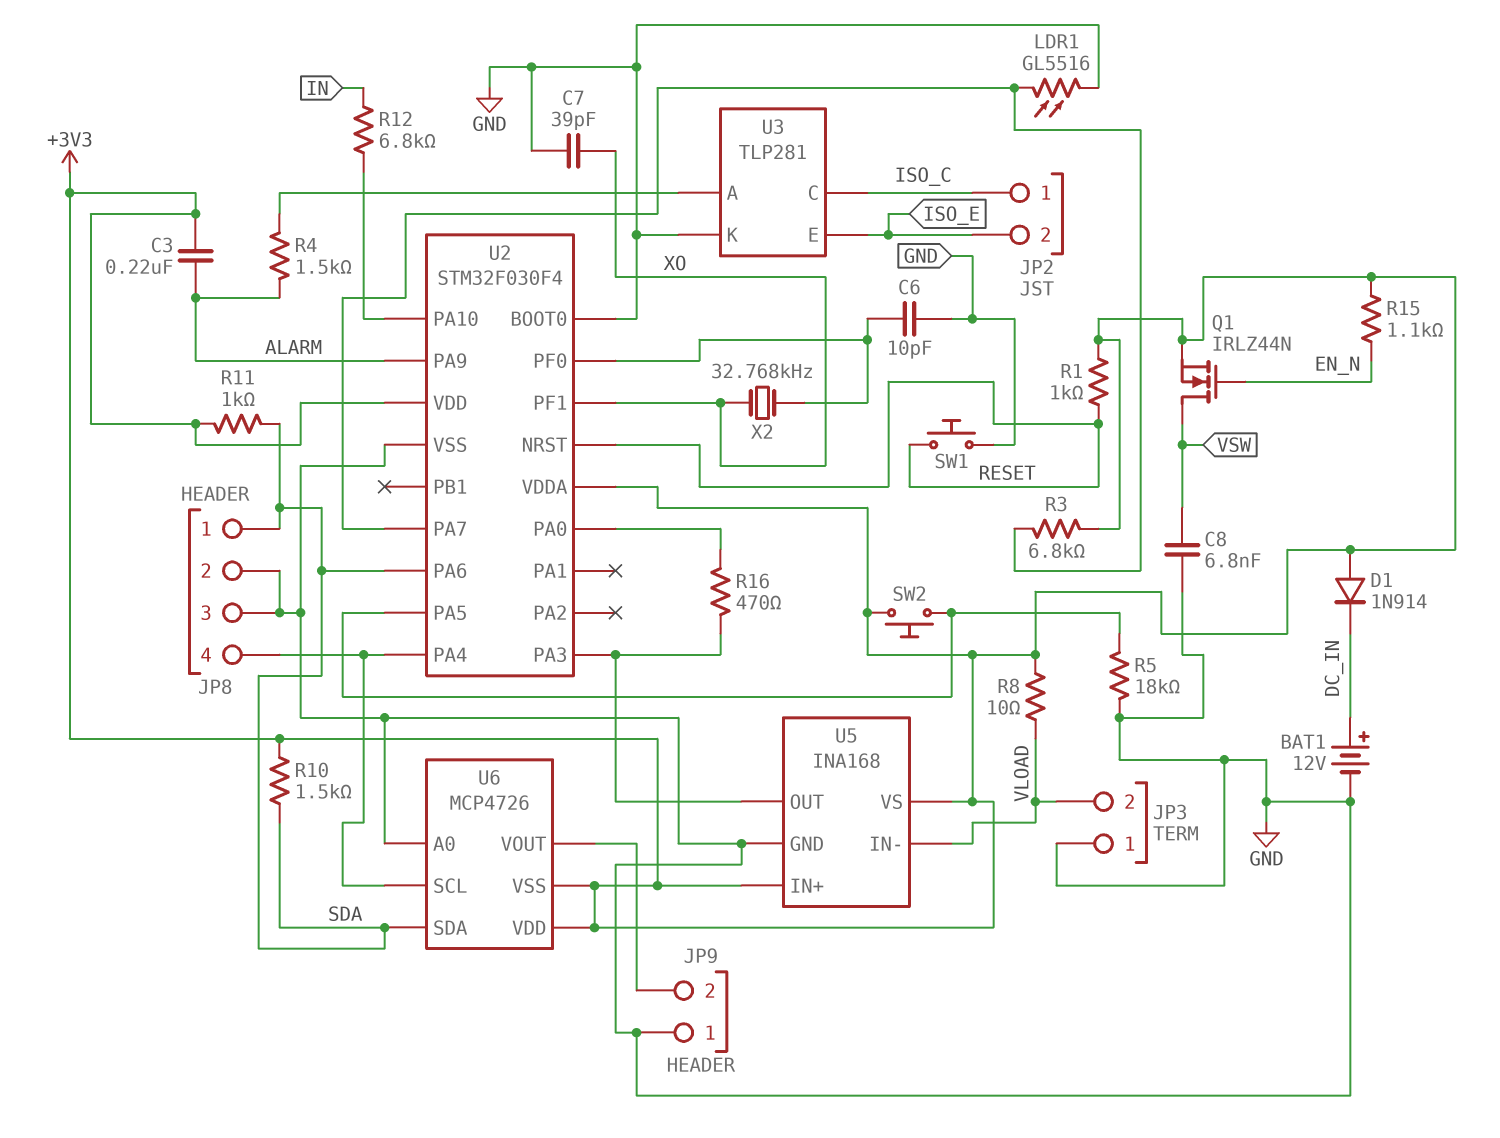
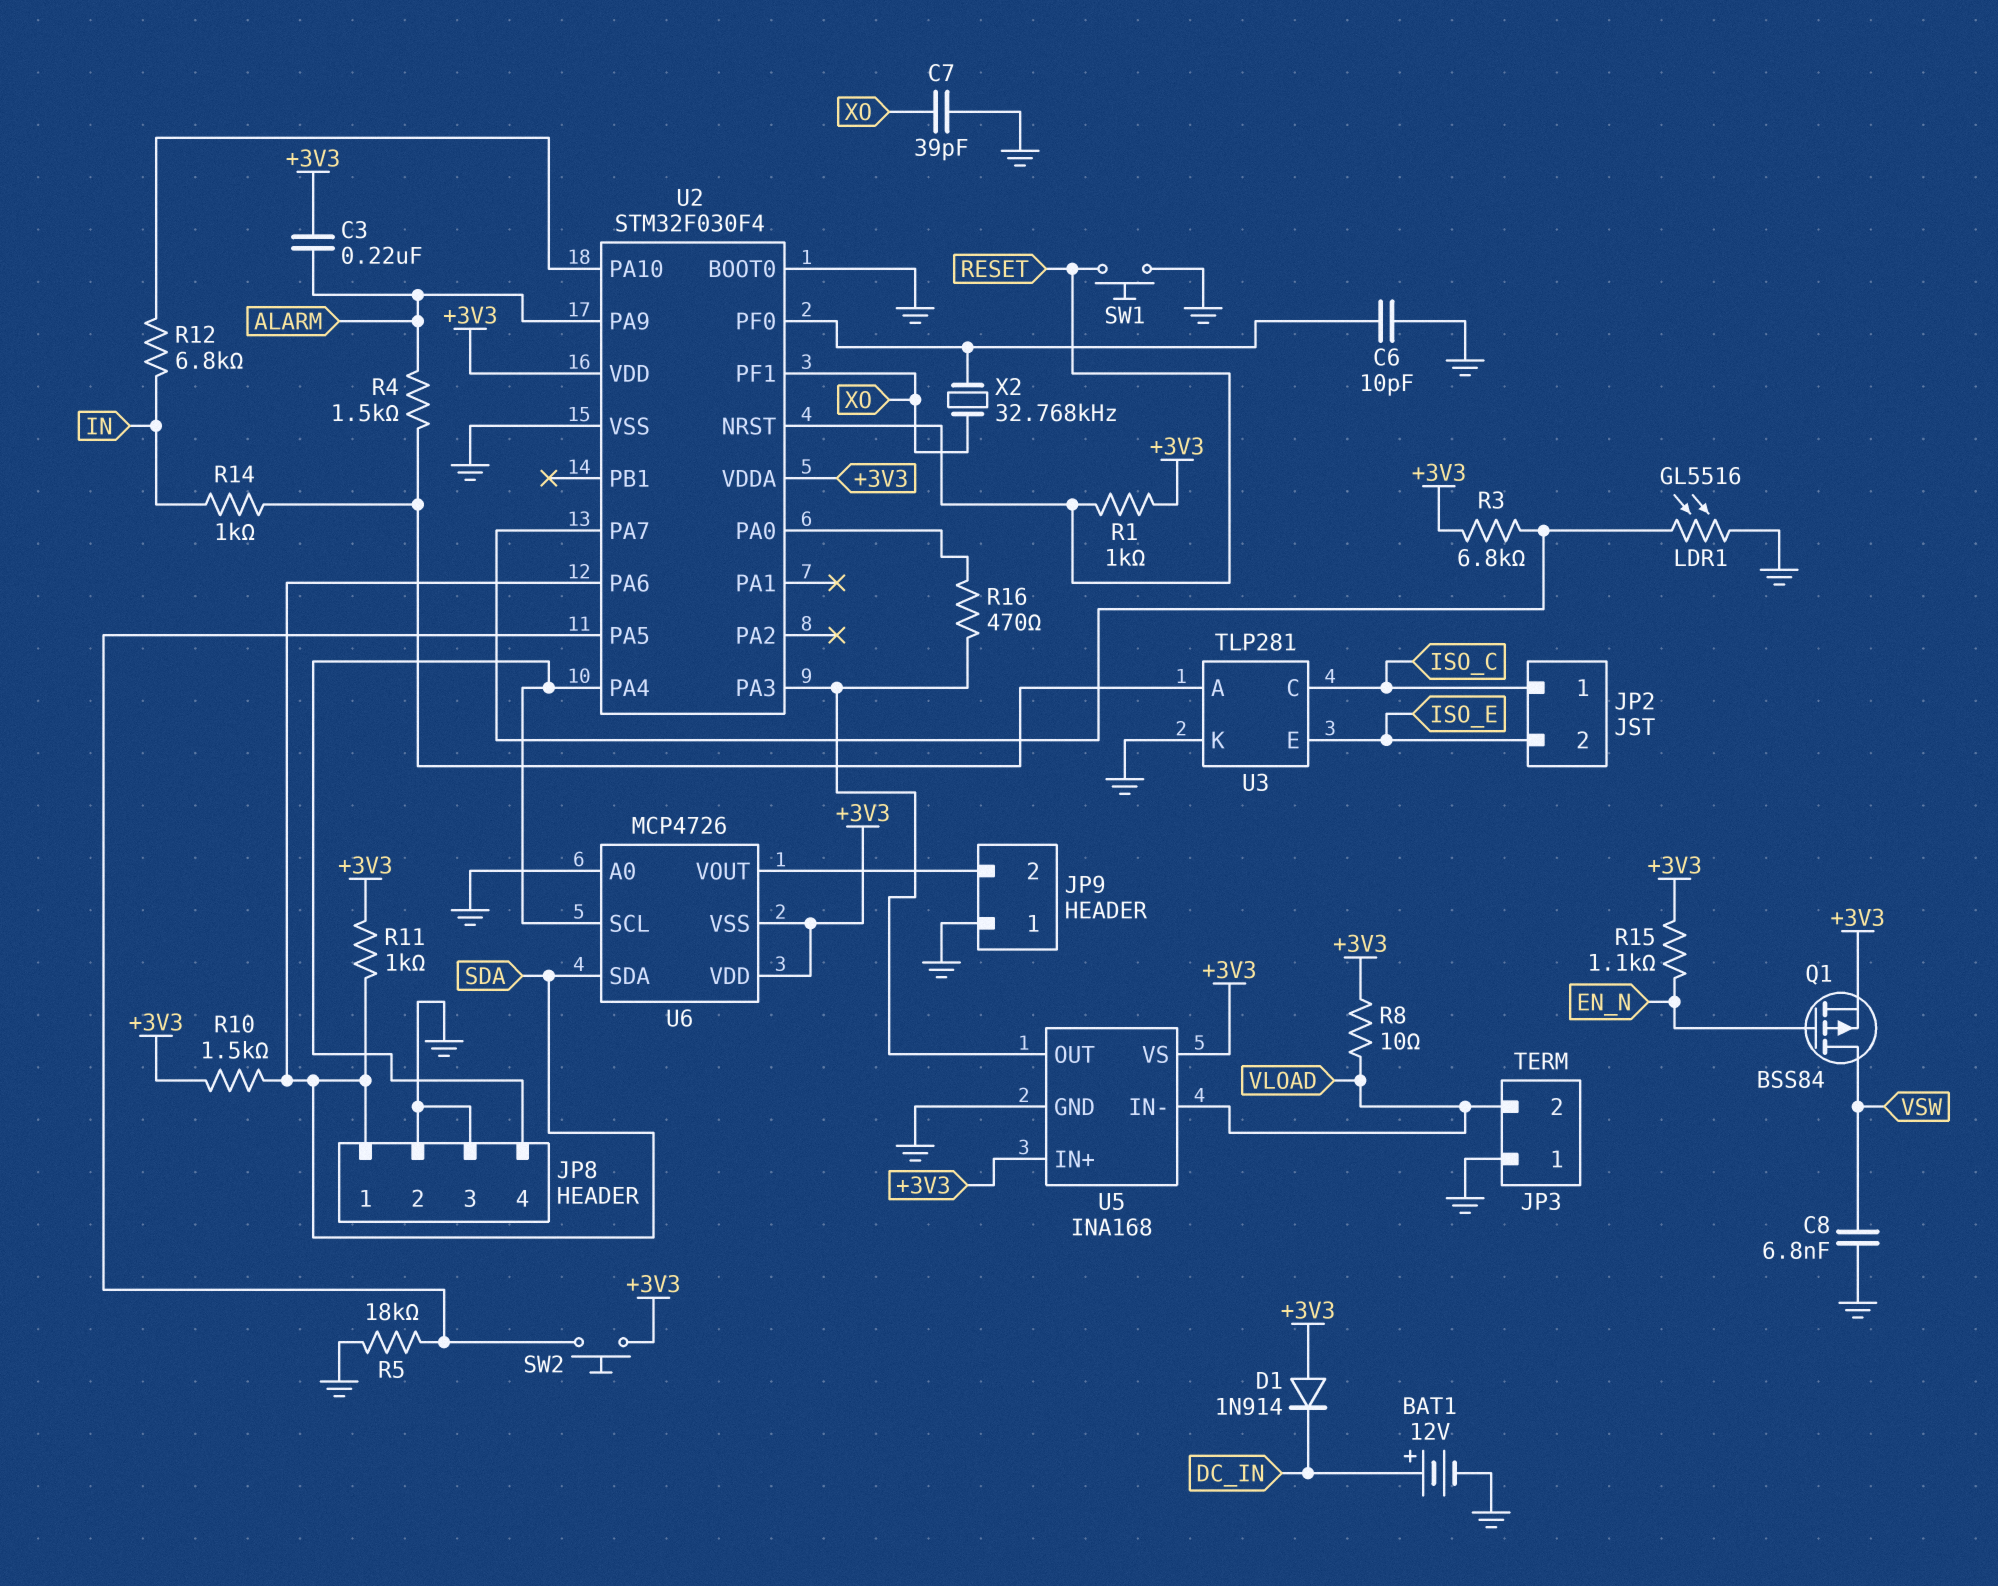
Q1: NMOS IRLZ44N (G EN_N, D VSW, S +3V3) -> PMOS BSS84 (G EN_N, D VSW, S +3V3)
R14: none -> 1k (IN, U3/A)

